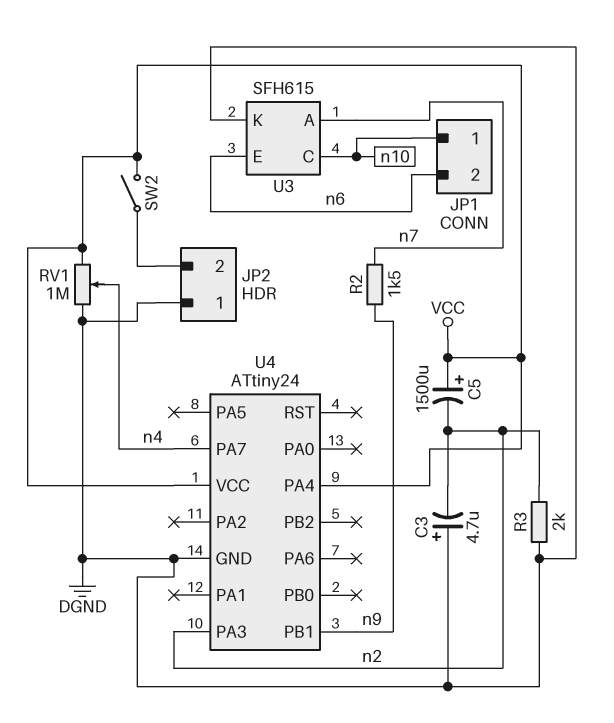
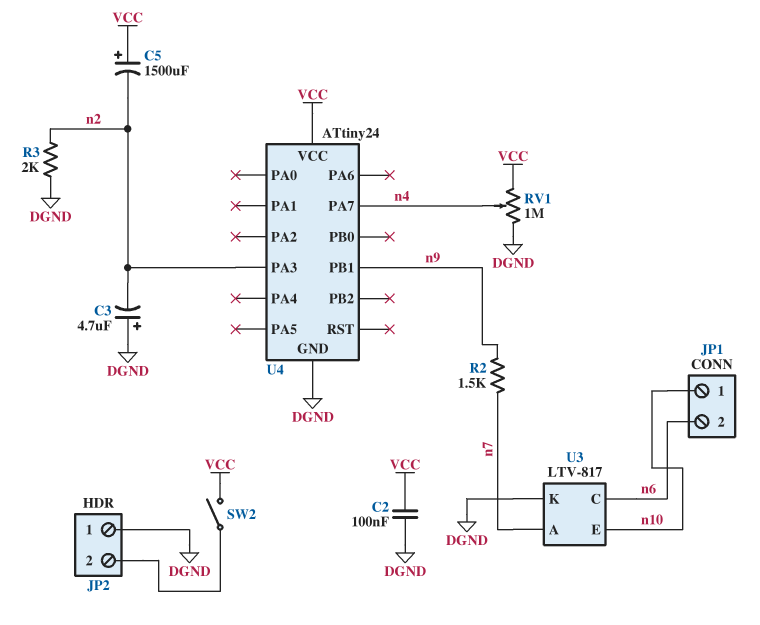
C2: none -> 100nF (DGND, VCC)
U3: SFH615 -> LTV-817
U3 pin C: n10 -> n6
U3 pin E: n6 -> n10
U4 pin PA4: VCC -> none

